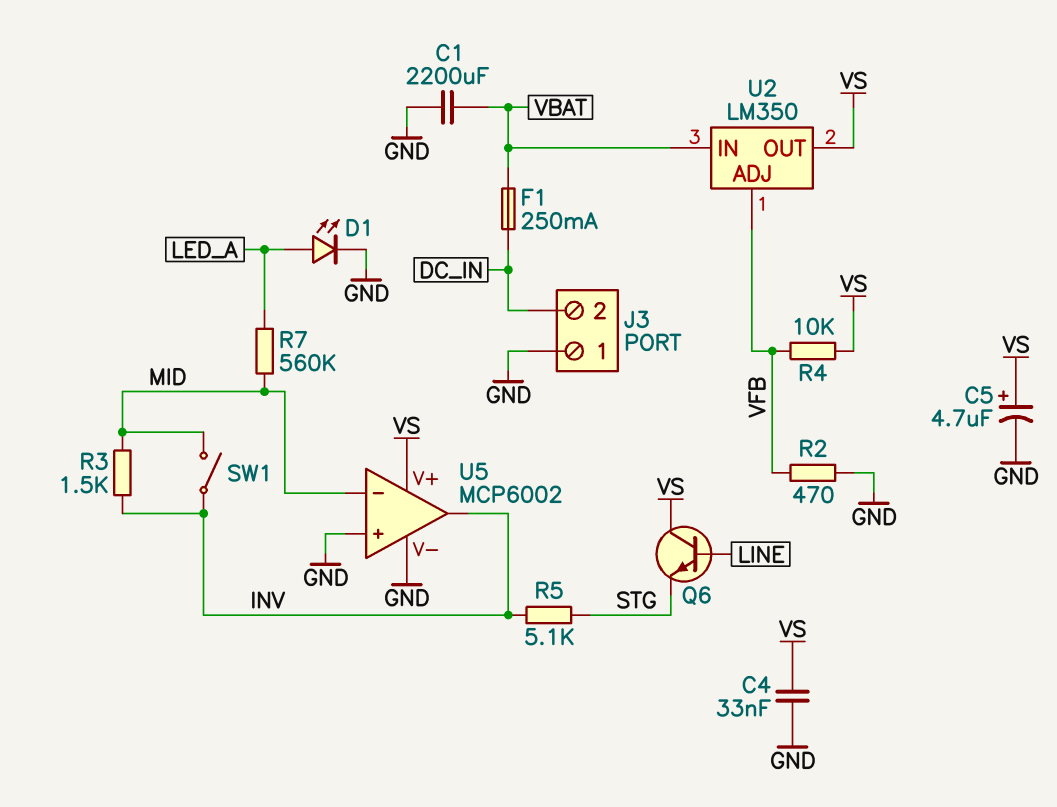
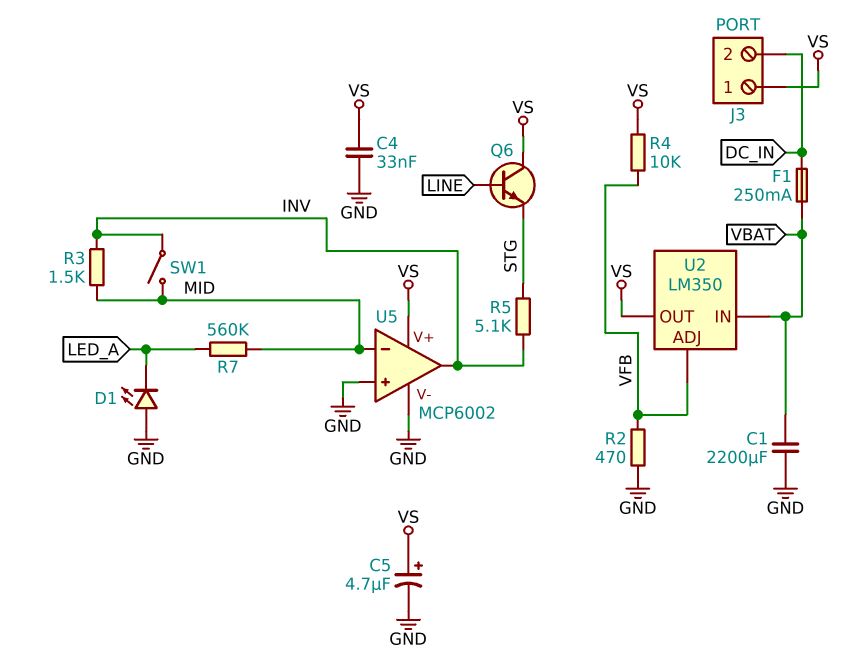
D1: LED (A LED_A, K GND) -> LED (A GND, K LED_A)
J3 pin 1: GND -> VS

